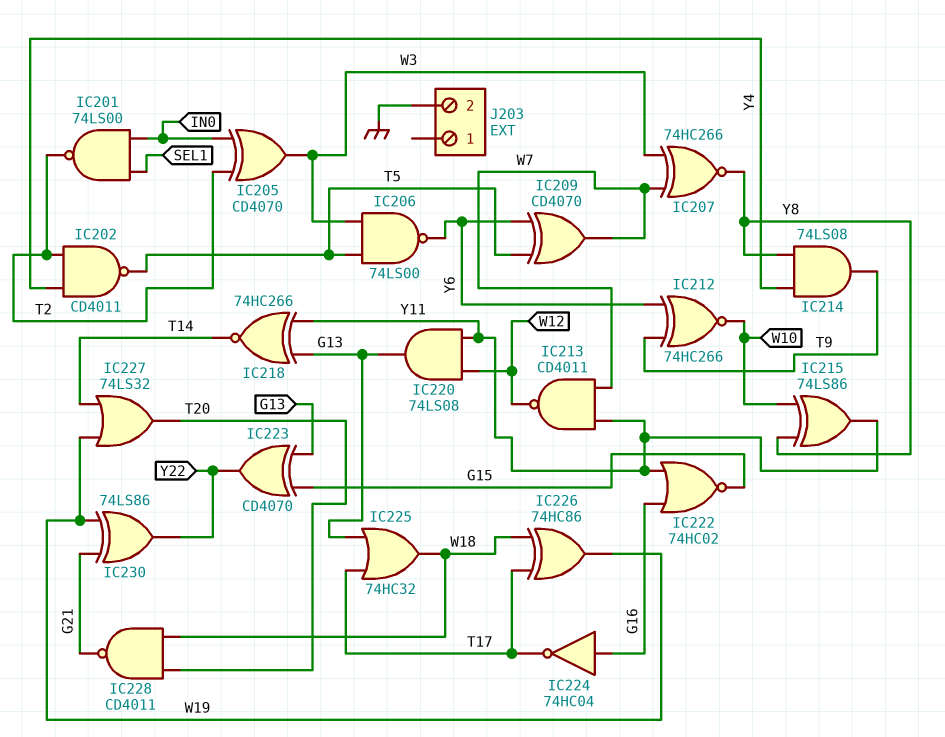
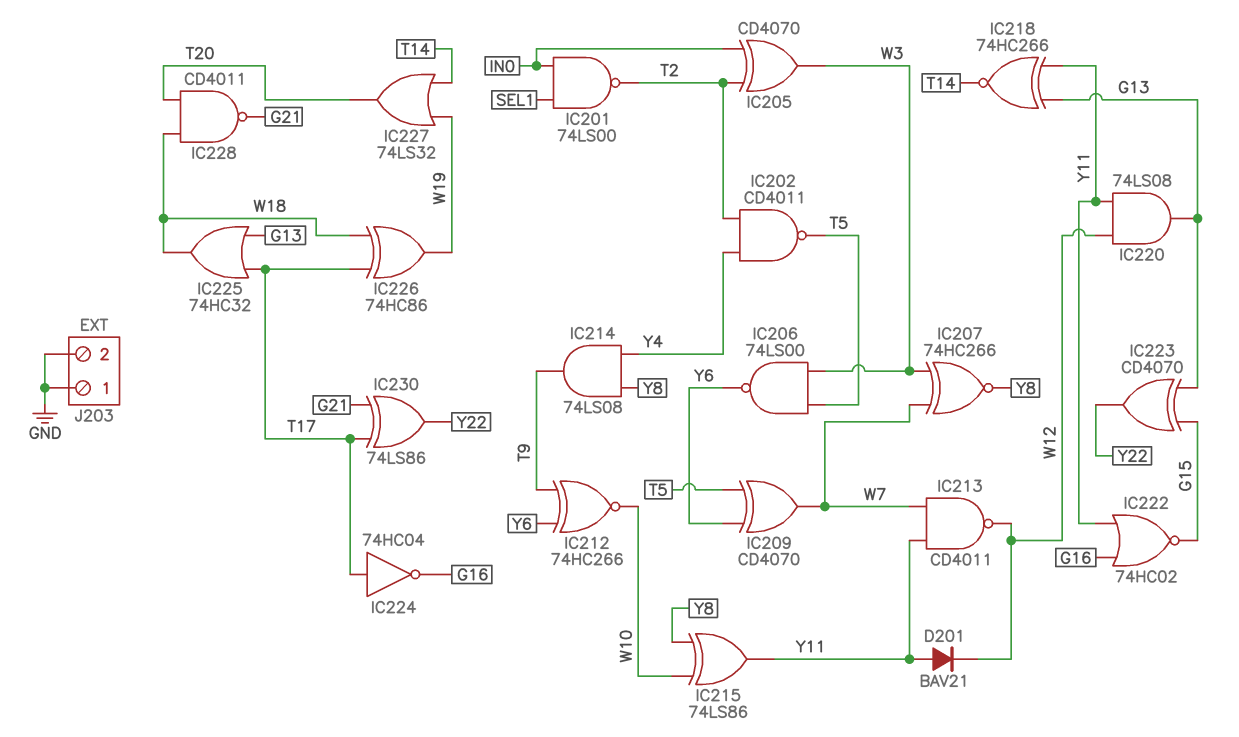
D201: none -> diode BAV21 (A Y11, K W12)
IC224: NOT 74HC04 (in G16, out T17) -> NOT 74HC04 (in T17, out G16)
IC230: XOR 74LS86 (in G21, in W19, out Y22) -> XOR 74LS86 (in G21, in T17, out Y22)
J203 pin 1: none -> GND

